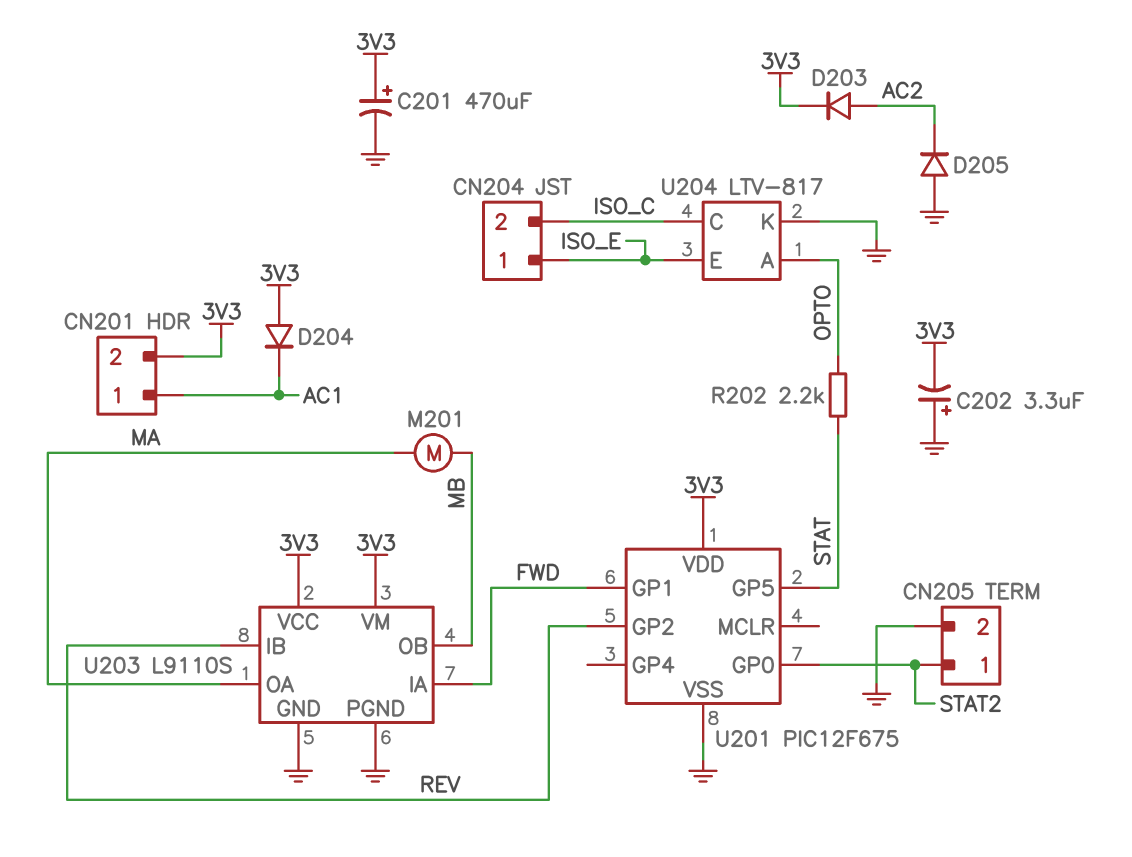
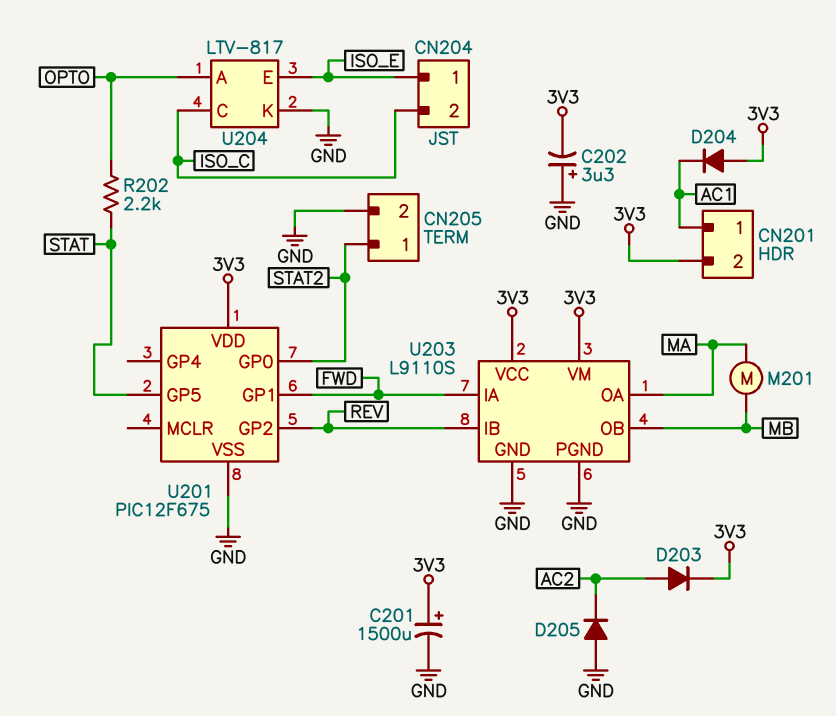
C201: 470uF (plus 3V3, minus GND) -> 1500uF (plus 3V3, minus GND)

